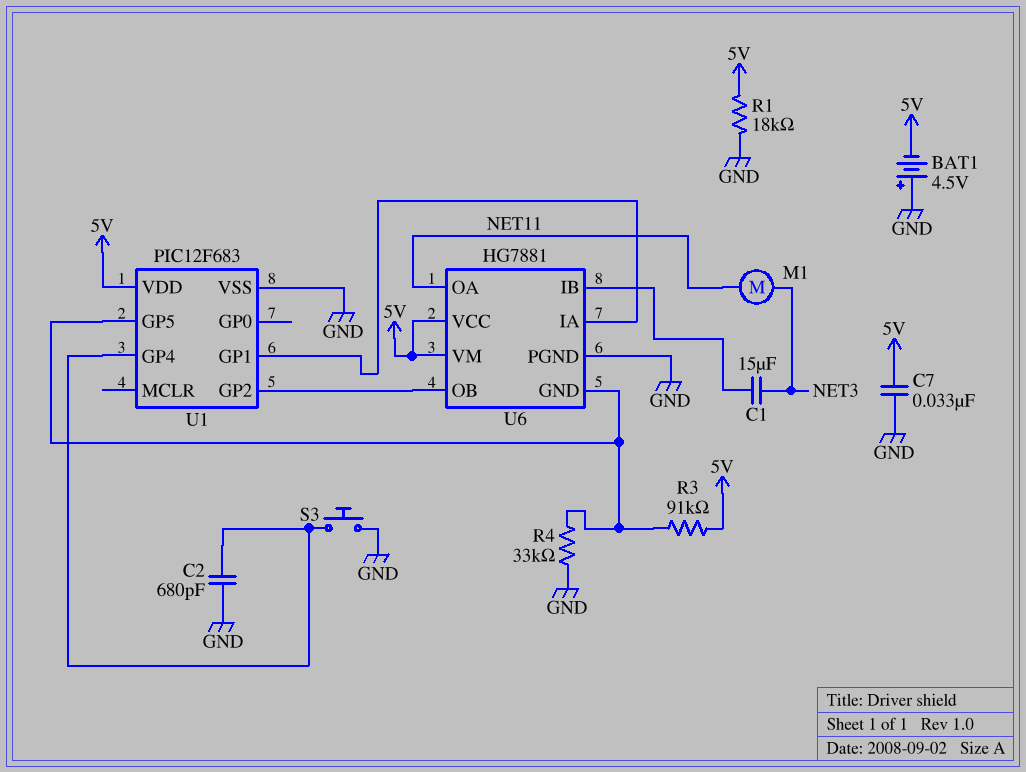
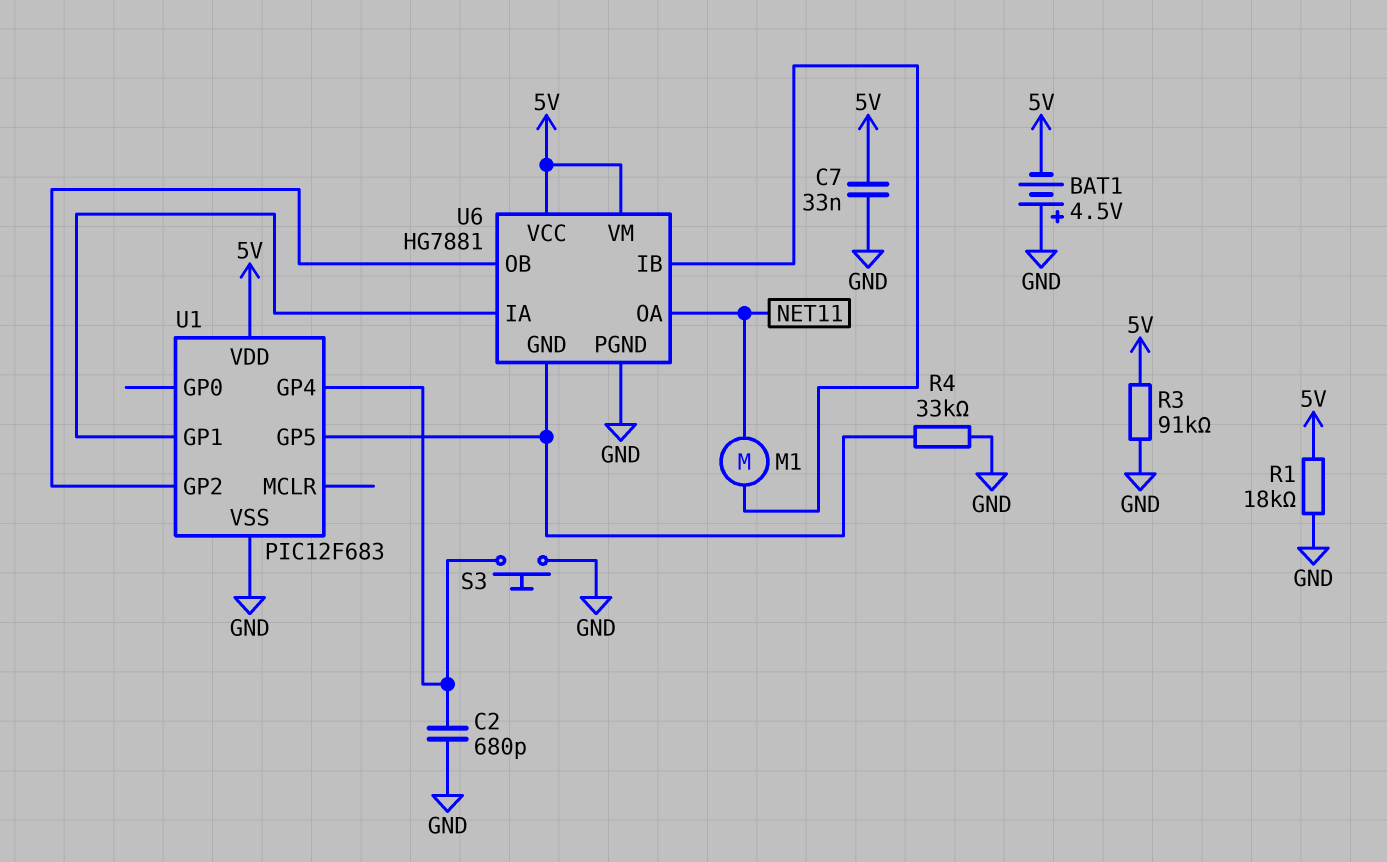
C1: 15uF (NET3, U6/IB) -> none
M1: motor (NET3, NET11) -> motor (NET11, U6/IB)
R3: 91k (5V, U1/GP5) -> 91k (5V, GND)

